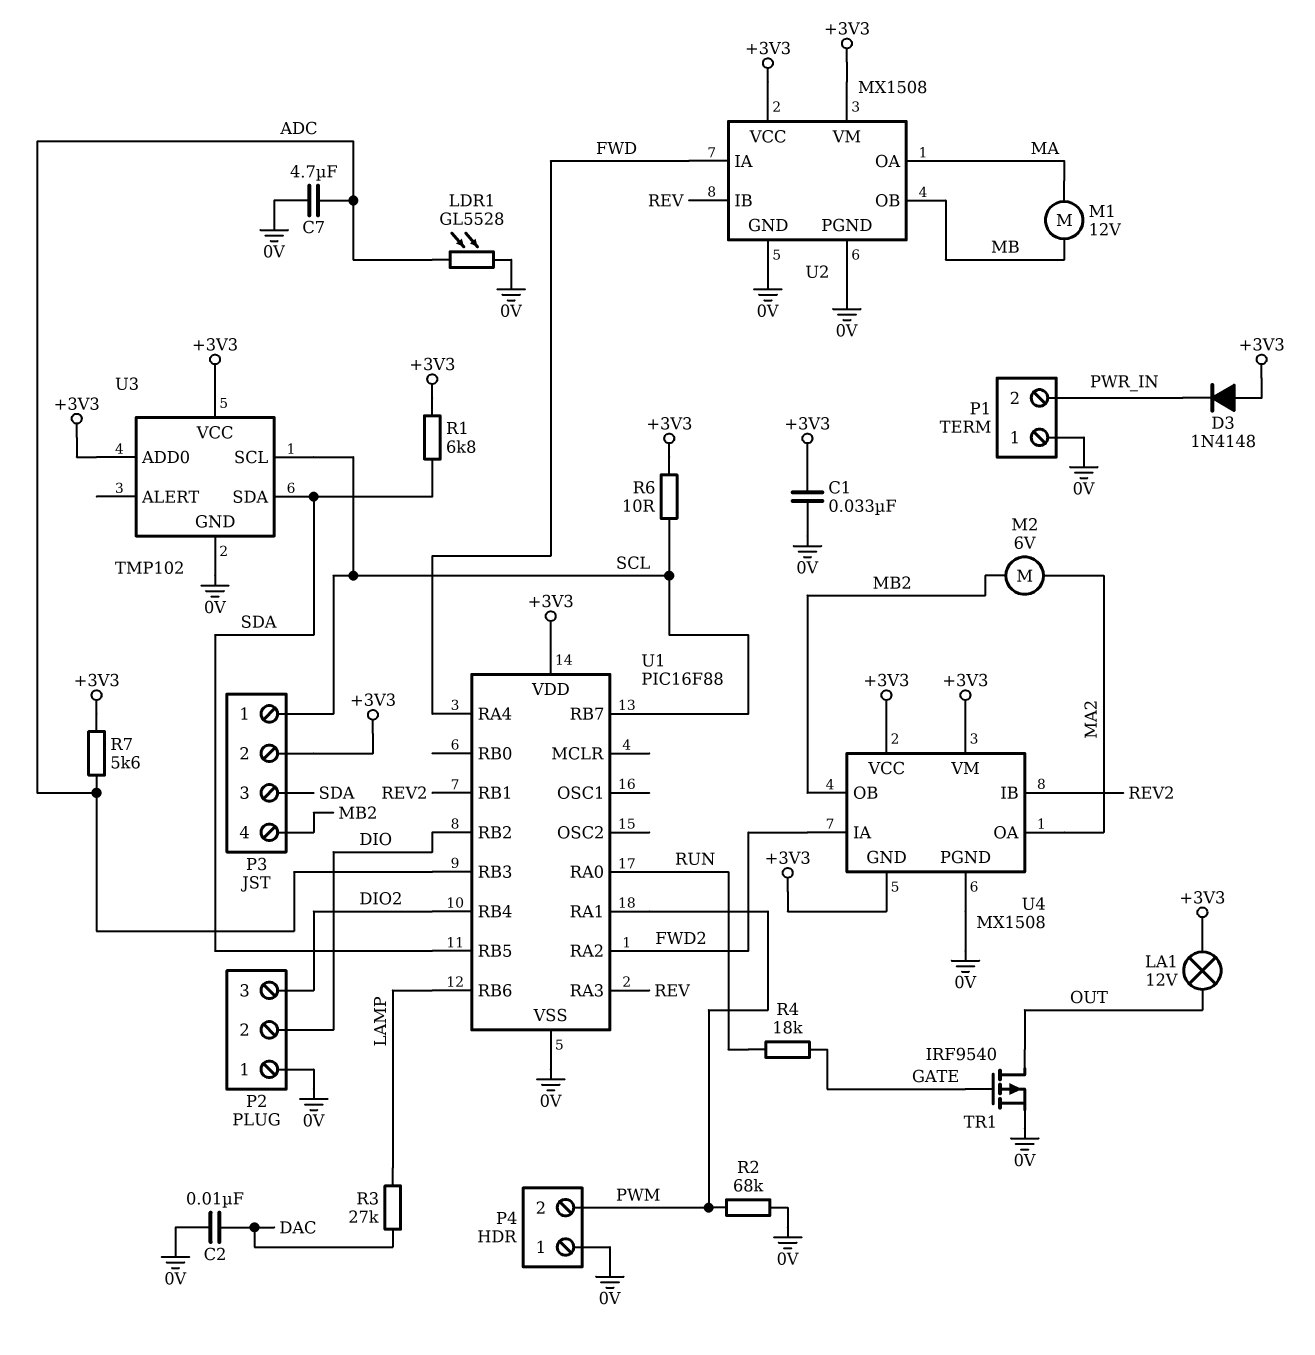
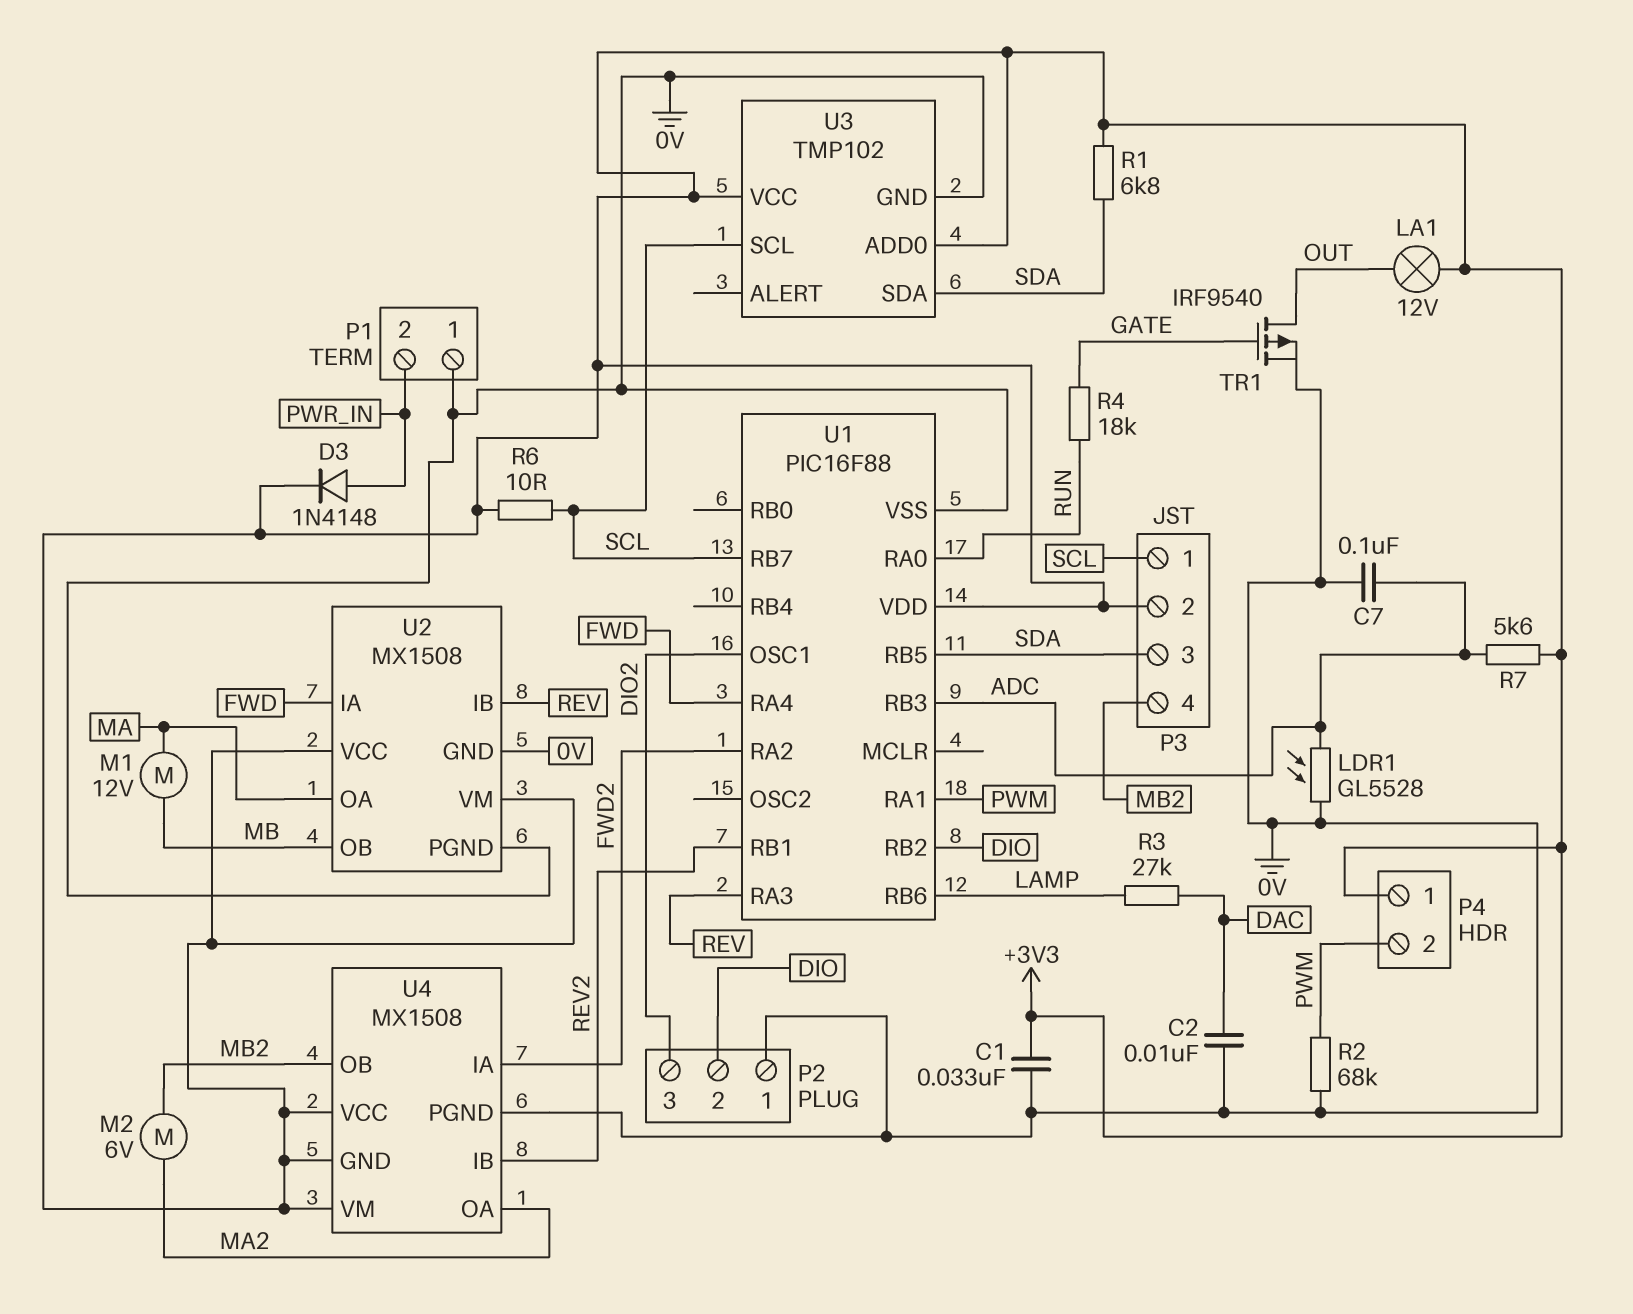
C7: 4.7uF (0V, ADC) -> 100nF (0V, ADC)
D3: diode 1N4148 (A +3V3, K PWR_IN) -> diode 1N4148 (A PWR_IN, K +3V3)
P4 pin 1: 0V -> +3V3
U1 pin OSC1: none -> DIO2
U1 pin RB4: DIO2 -> none

